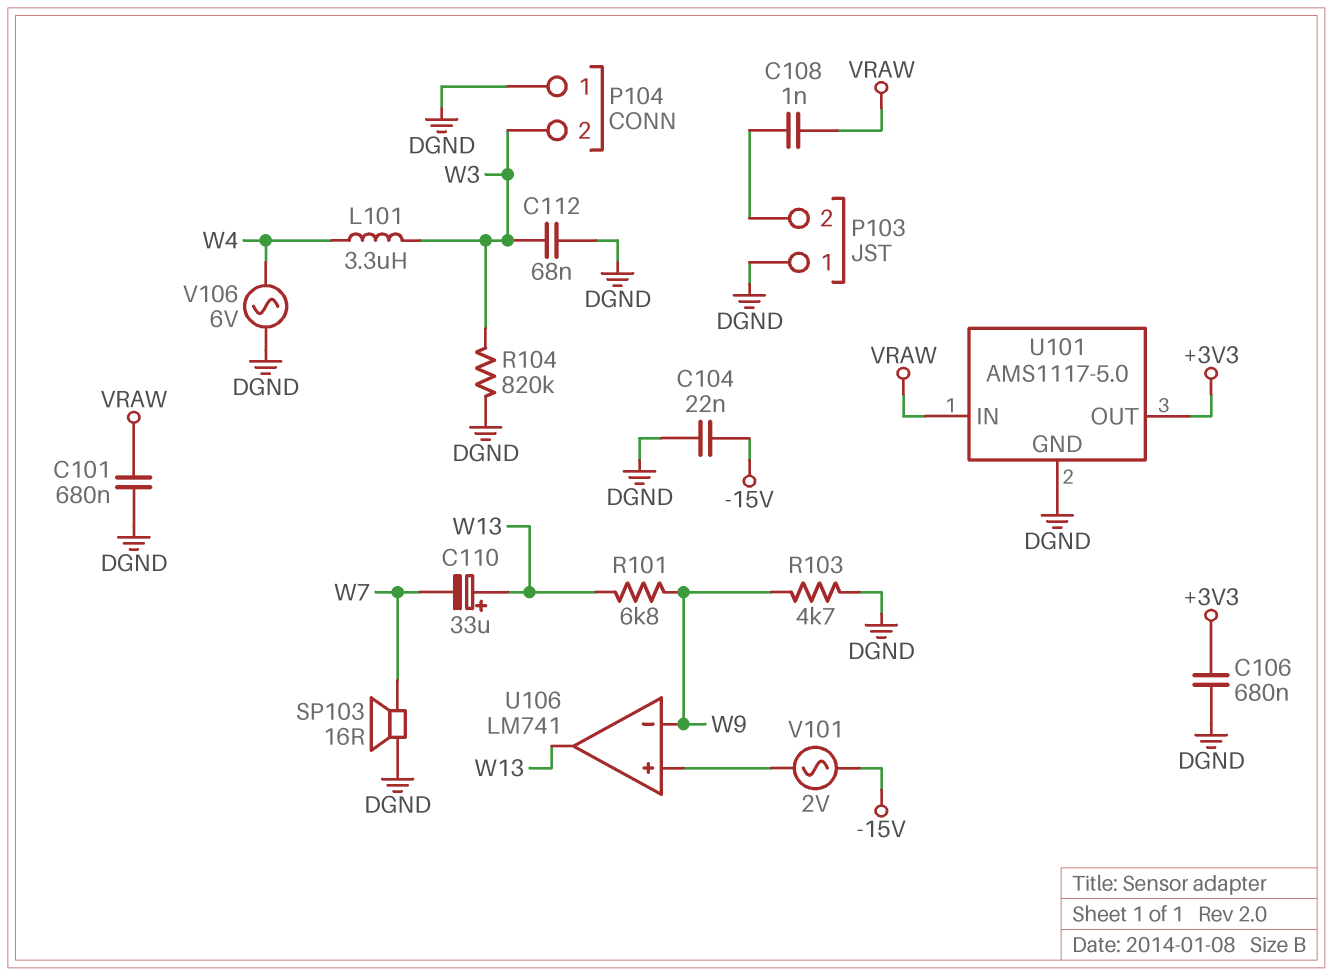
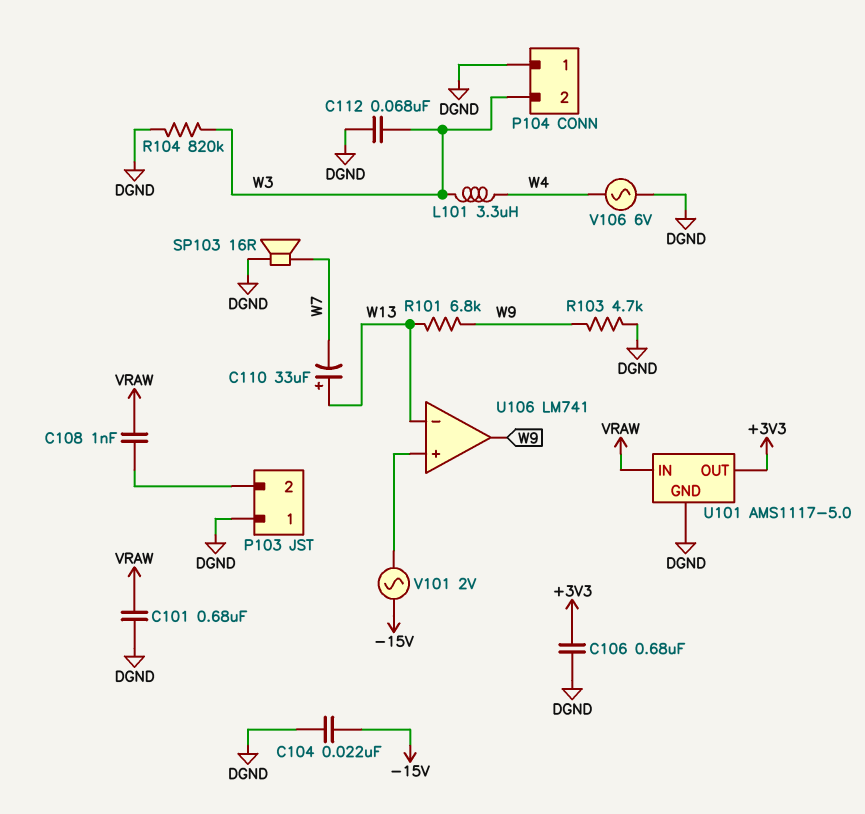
U106 pin in-: W9 -> W13
U106 pin out: W13 -> W9

